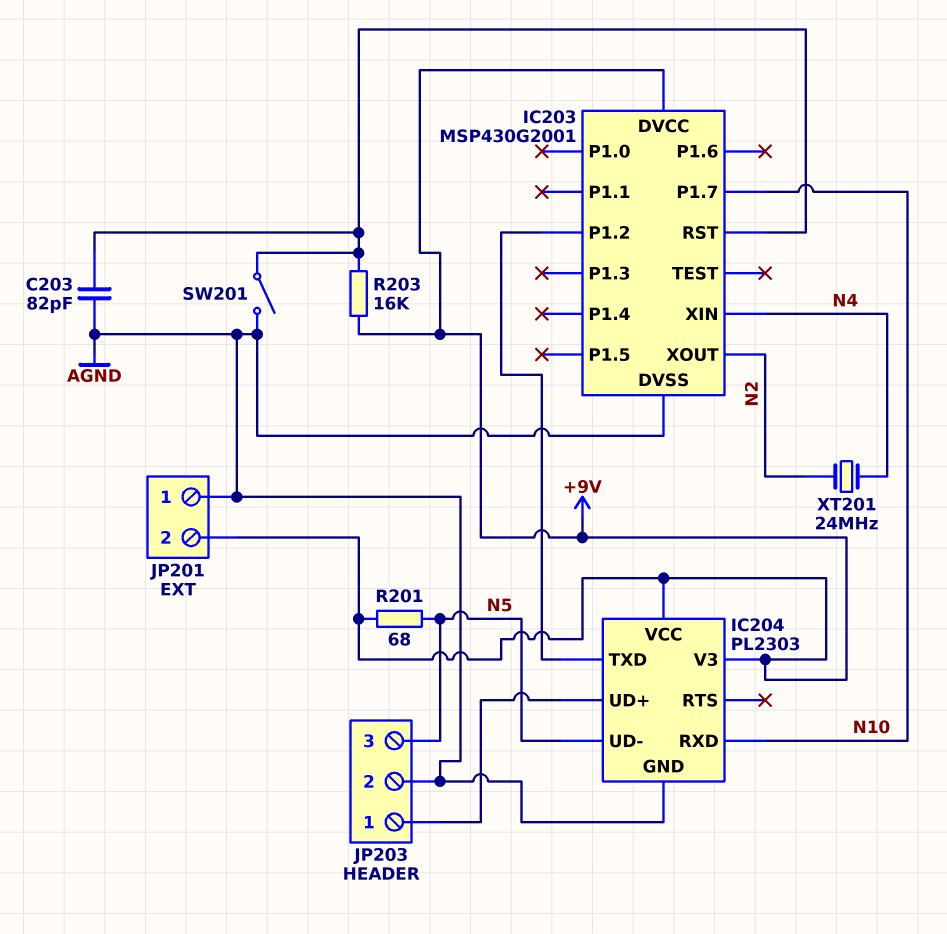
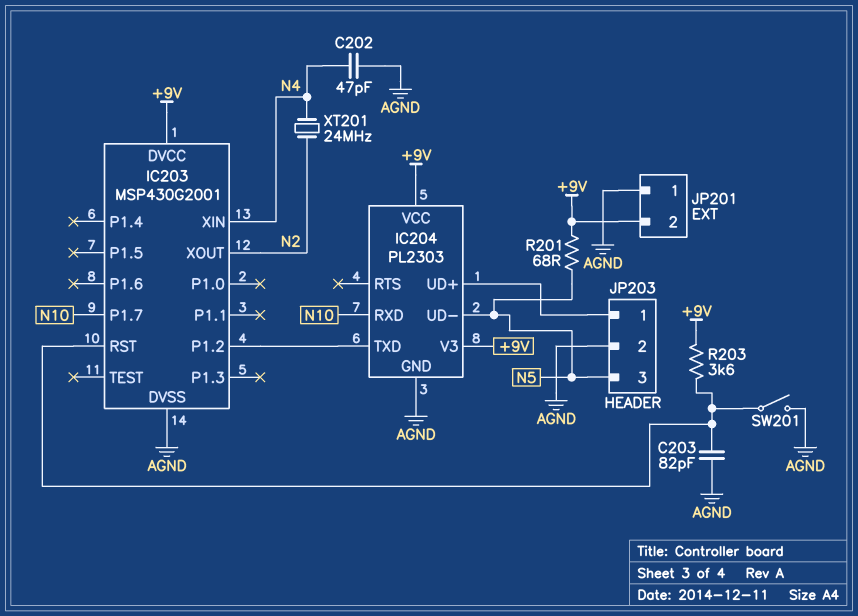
C202: none -> 47pF (AGND, N4)
R203: 16k (+9V, IC203/RST) -> 3.6k (+9V, IC203/RST)

